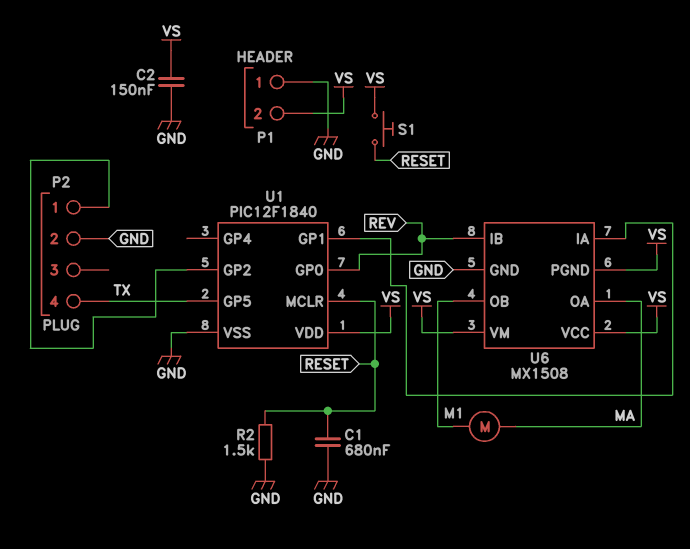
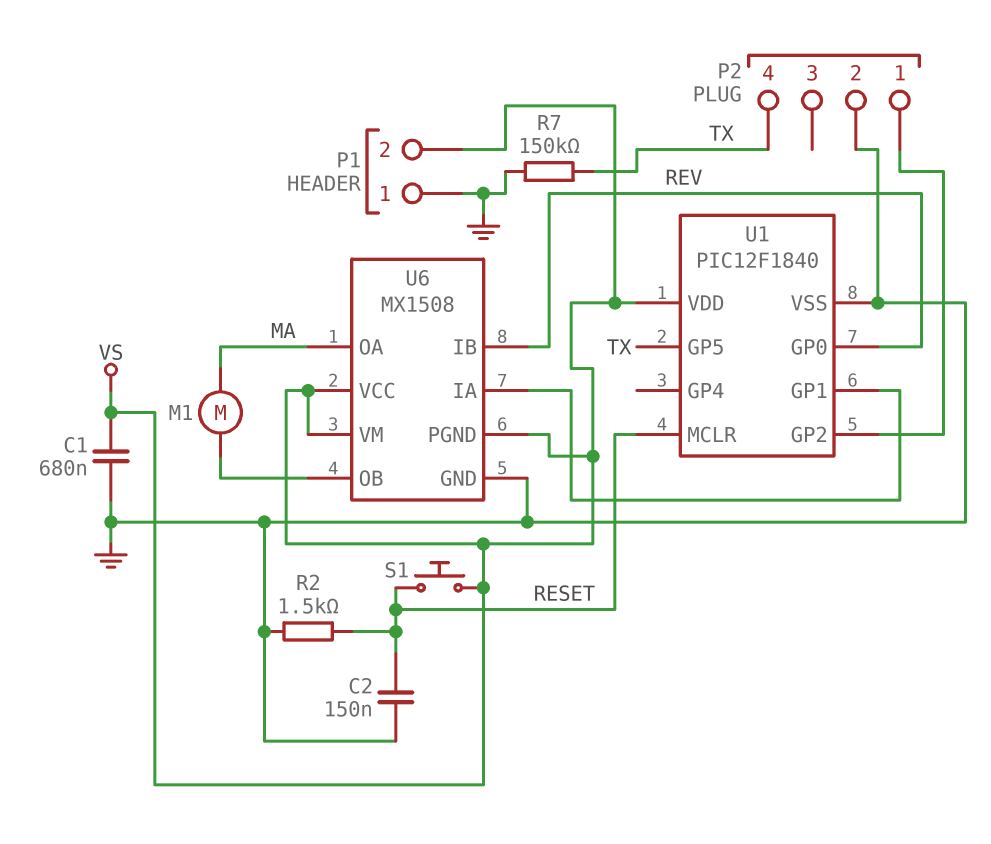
C1: 680nF (GND, RESET) -> 680nF (GND, VS)
C2: 150nF (GND, VS) -> 150nF (GND, RESET)
R7: none -> 150k (GND, TX)

